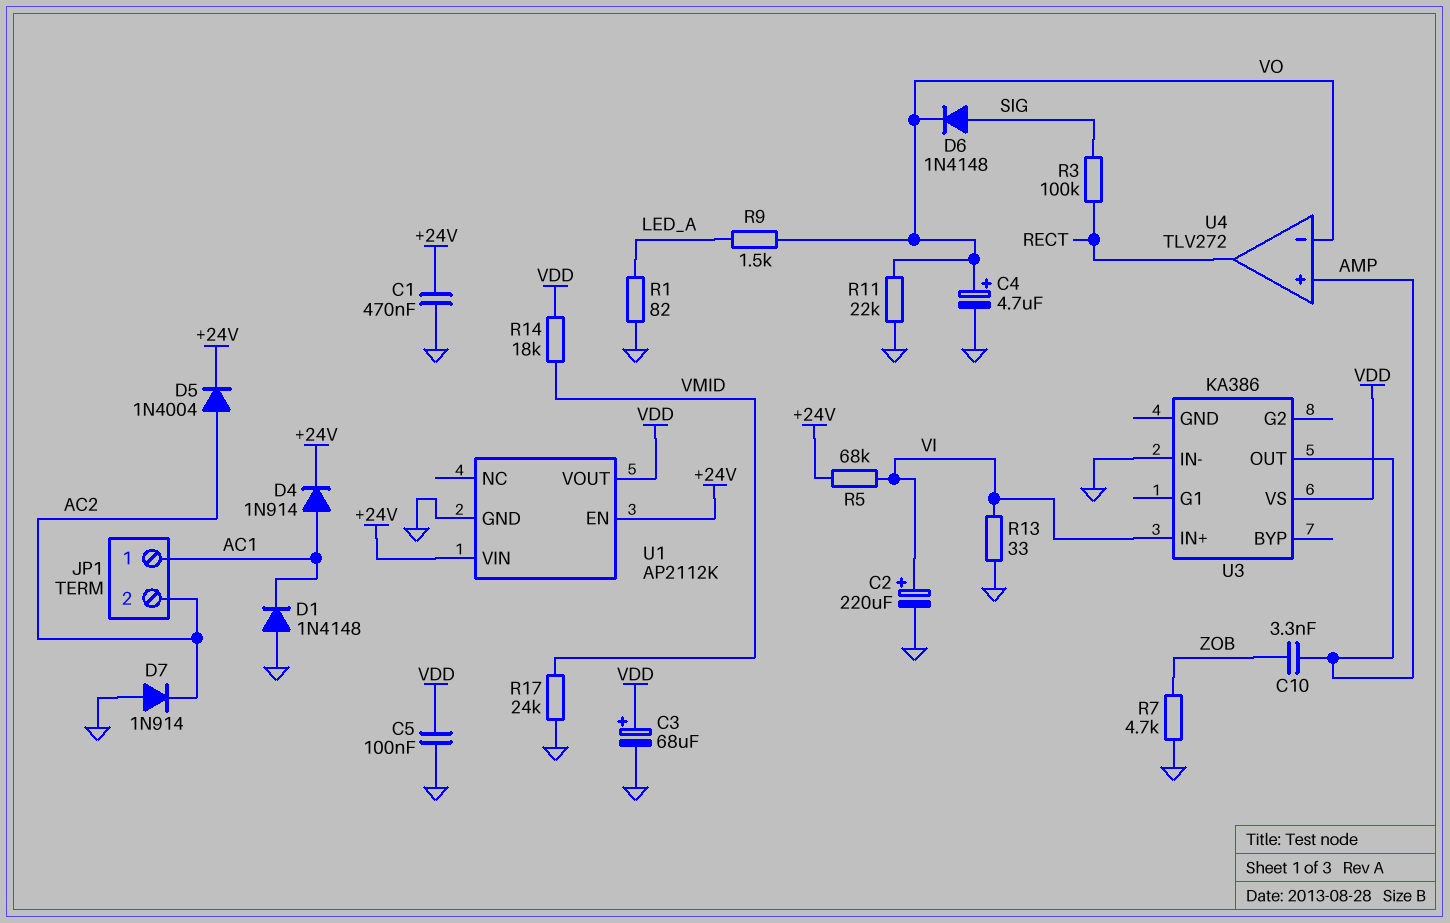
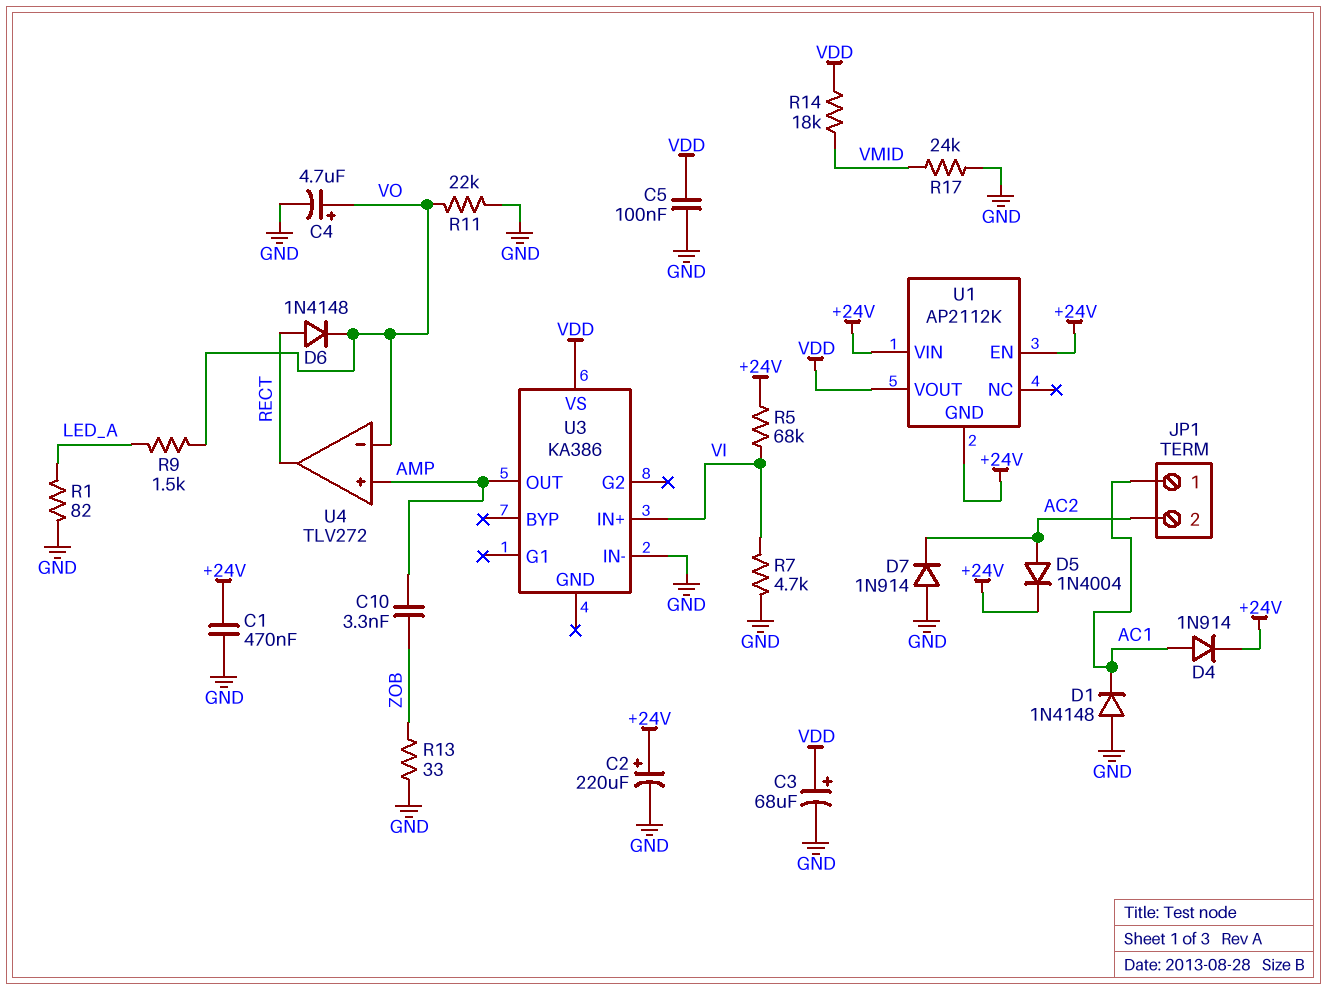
C2: 220uF (plus VI, minus GND) -> 220uF (plus +24V, minus GND)
D6: diode 1N4148 (A SIG, K VO) -> diode 1N4148 (A RECT, K VO)
R3: 100k (RECT, SIG) -> none
R7: 4.7k (GND, ZOB) -> 4.7k (GND, VI)
R13: 33 (GND, VI) -> 33 (GND, ZOB)
U1 pin GND: GND -> +24V

